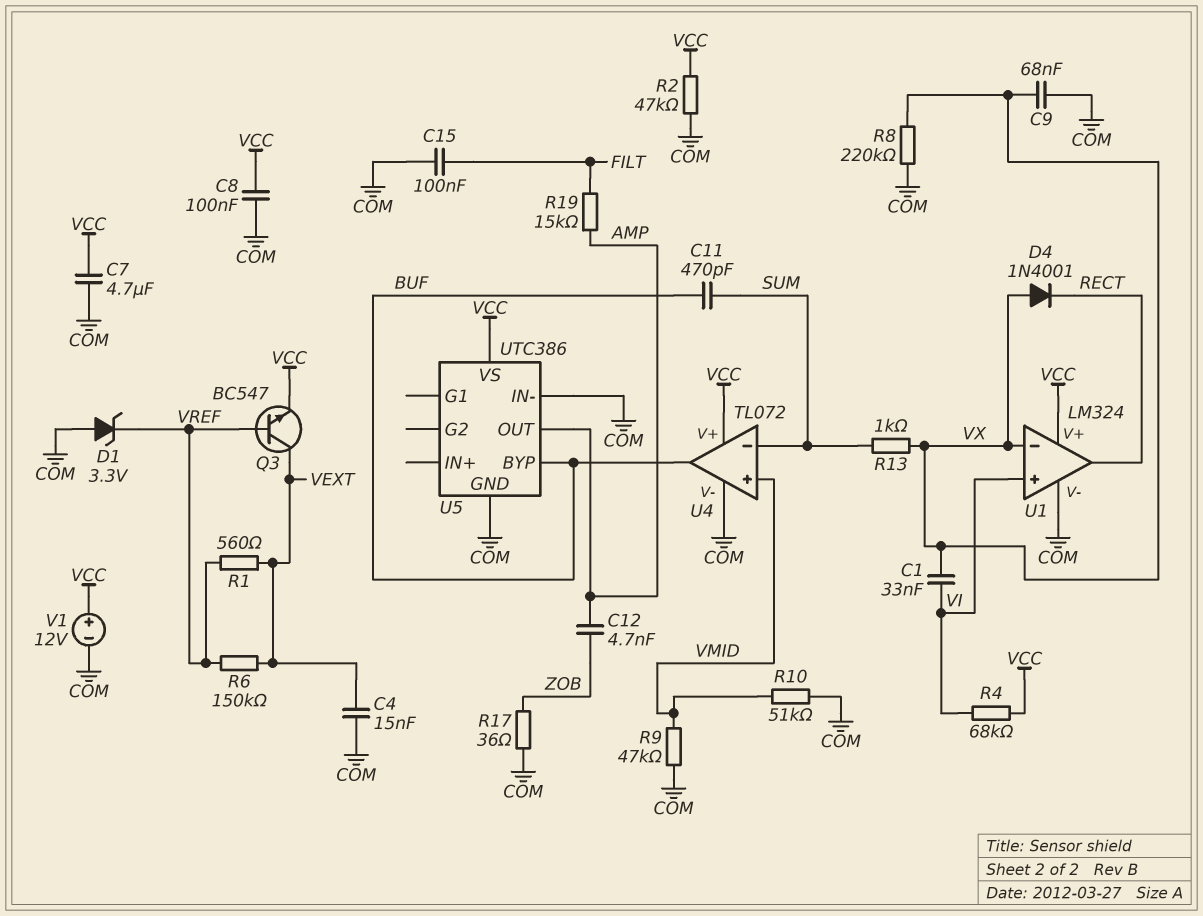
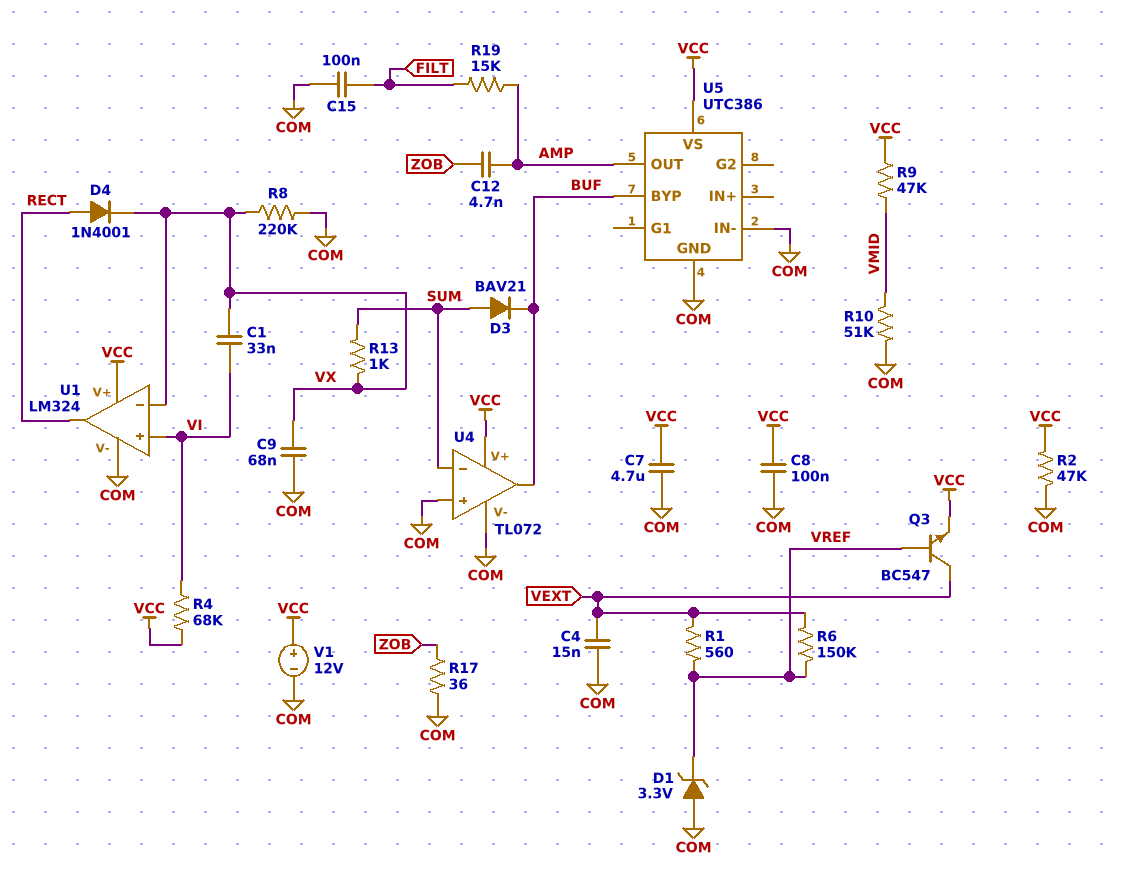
C11: 470pF (BUF, SUM) -> none
D3: none -> diode BAV21 (A SUM, K BUF)
D4: diode 1N4001 (A VX, K RECT) -> diode 1N4001 (A RECT, K VX)
R9: 47k (COM, VMID) -> 47k (VCC, VMID)
U4 pin in+: VMID -> COM

